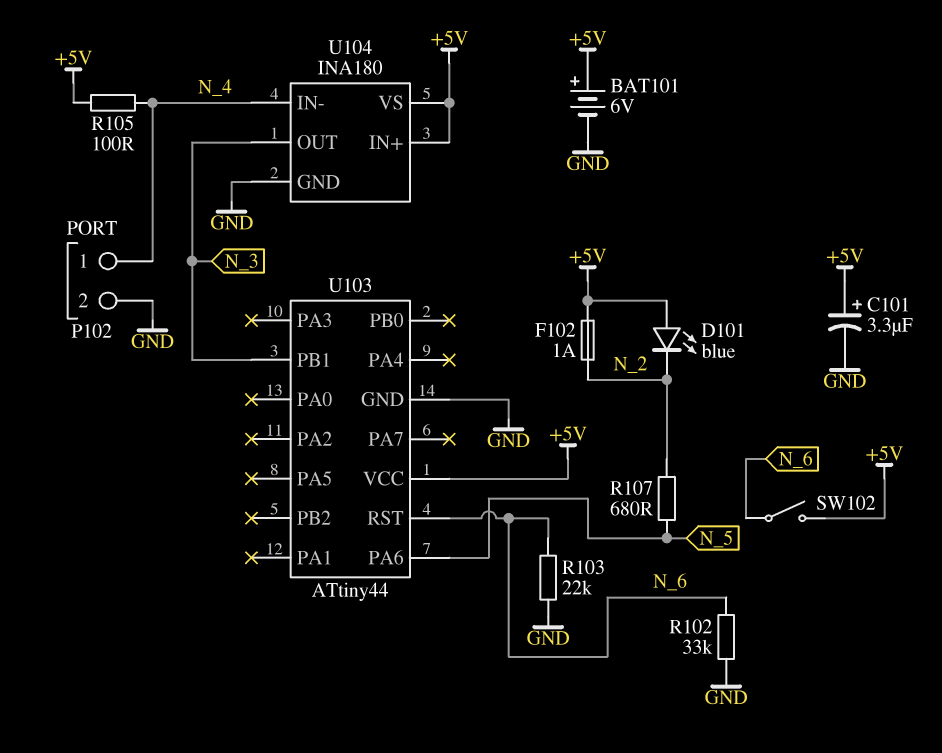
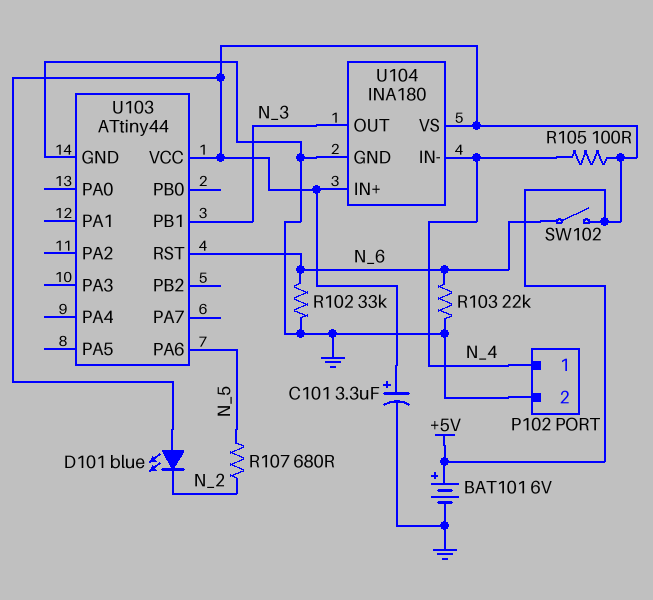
F102: 1A (+5V, N_2) -> none

